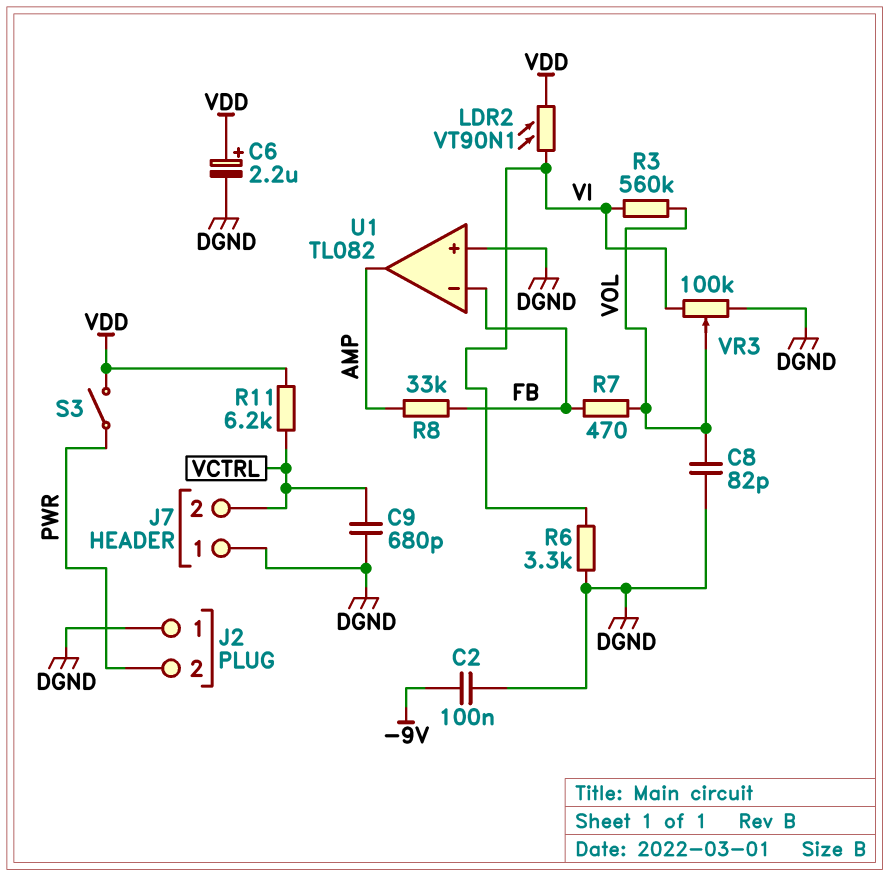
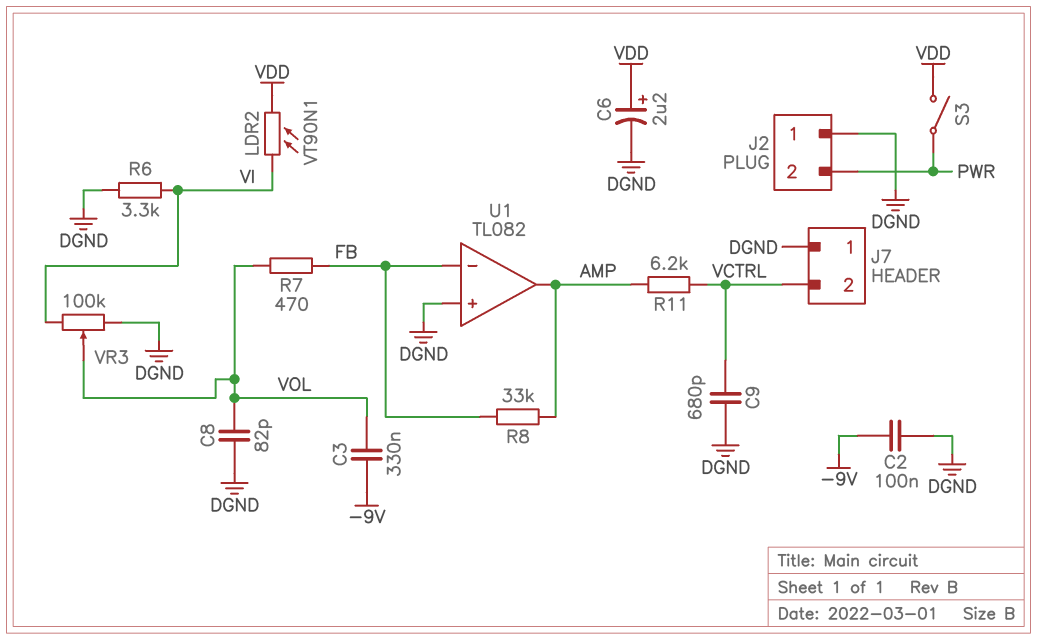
C3: none -> 330nF (-9V, VOL)
R3: 560k (VI, VOL) -> none
R11: 6.2k (VCTRL, VDD) -> 6.2k (AMP, VCTRL)

